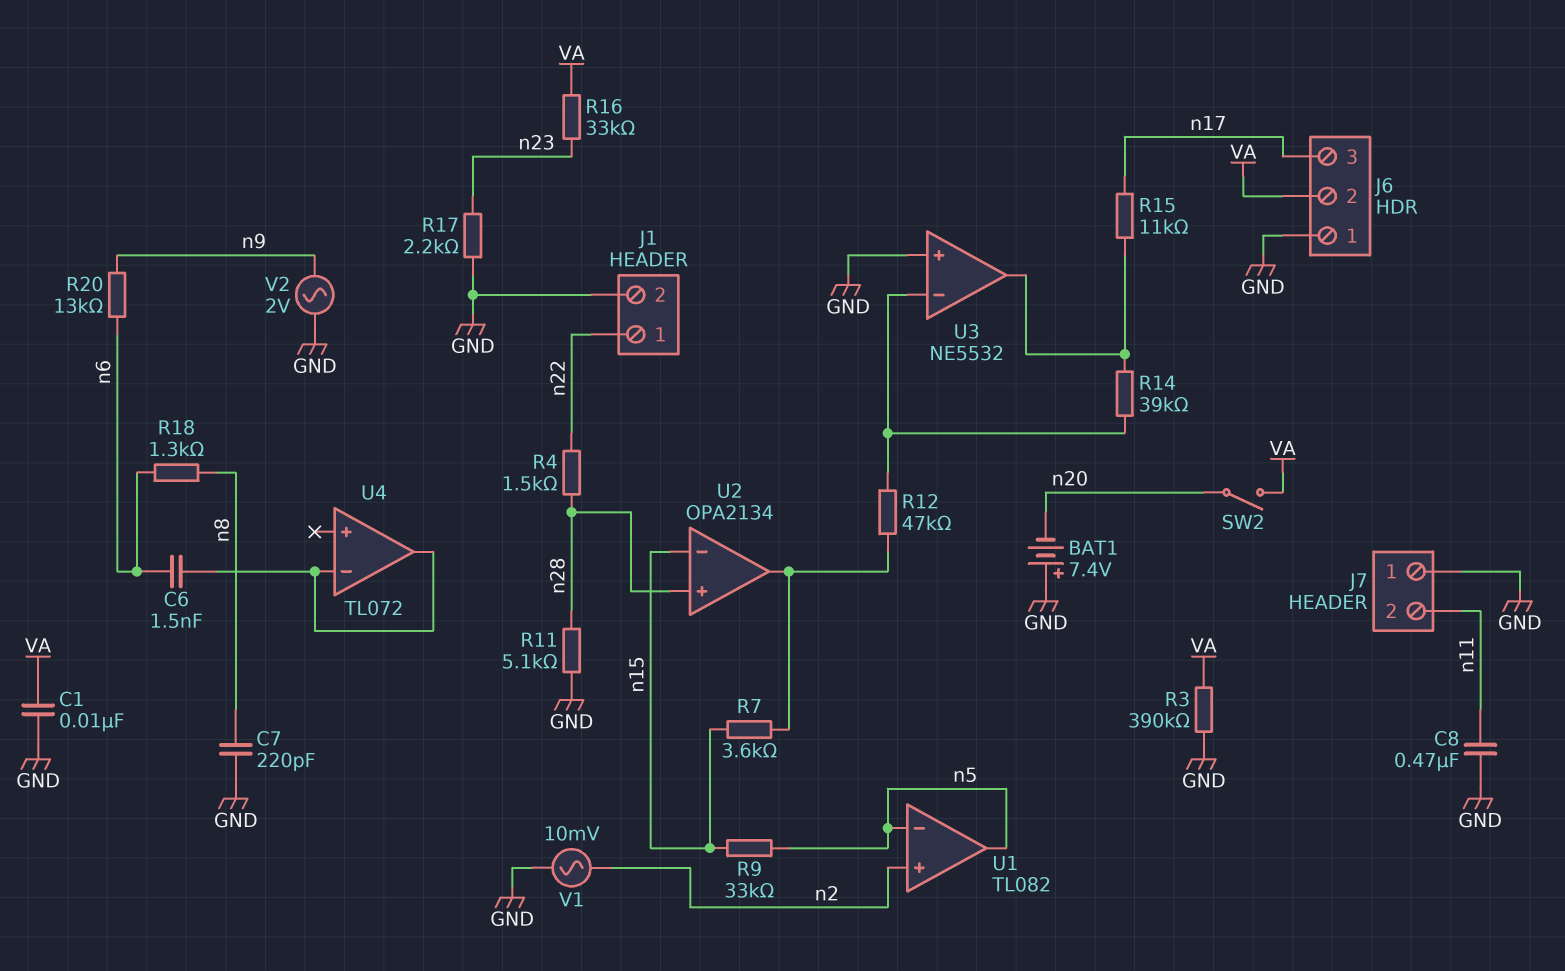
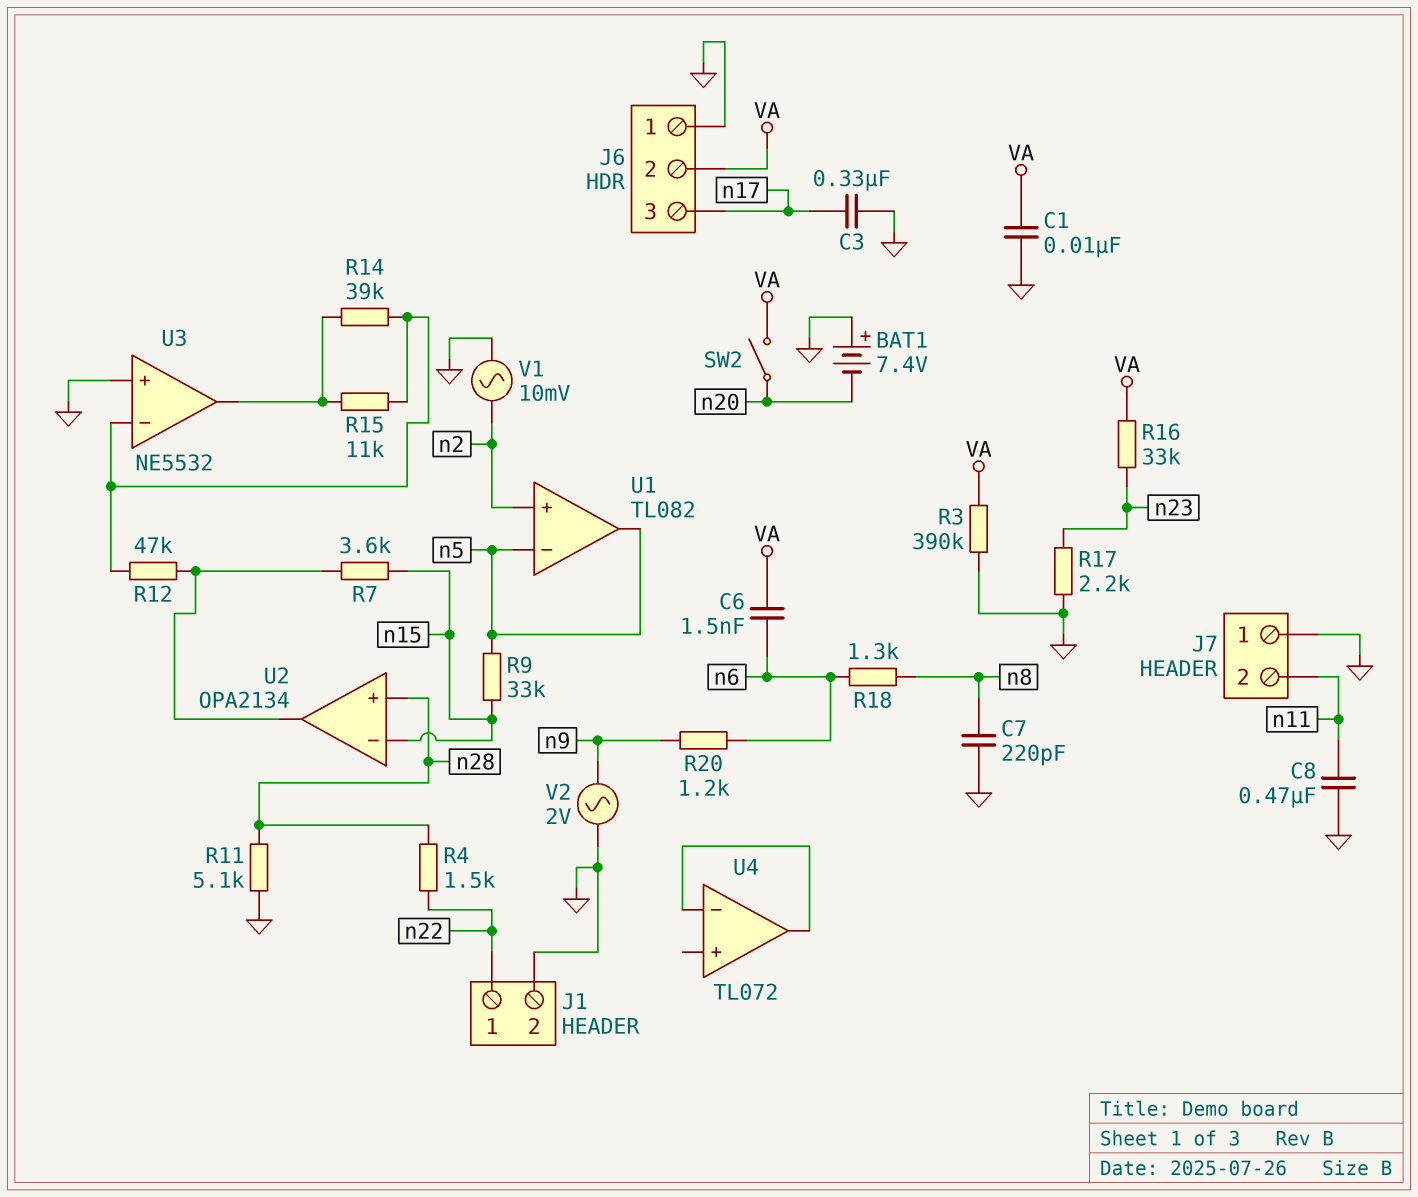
C3: none -> 330nF (GND, n17)
C6: 1.5nF (U4/in-, n6) -> 1.5nF (VA, n6)
R15: 11k (U3/out, n17) -> 11k (U3/in-, U3/out)
R20: 13k (n6, n9) -> 1.2k (n6, n9)

